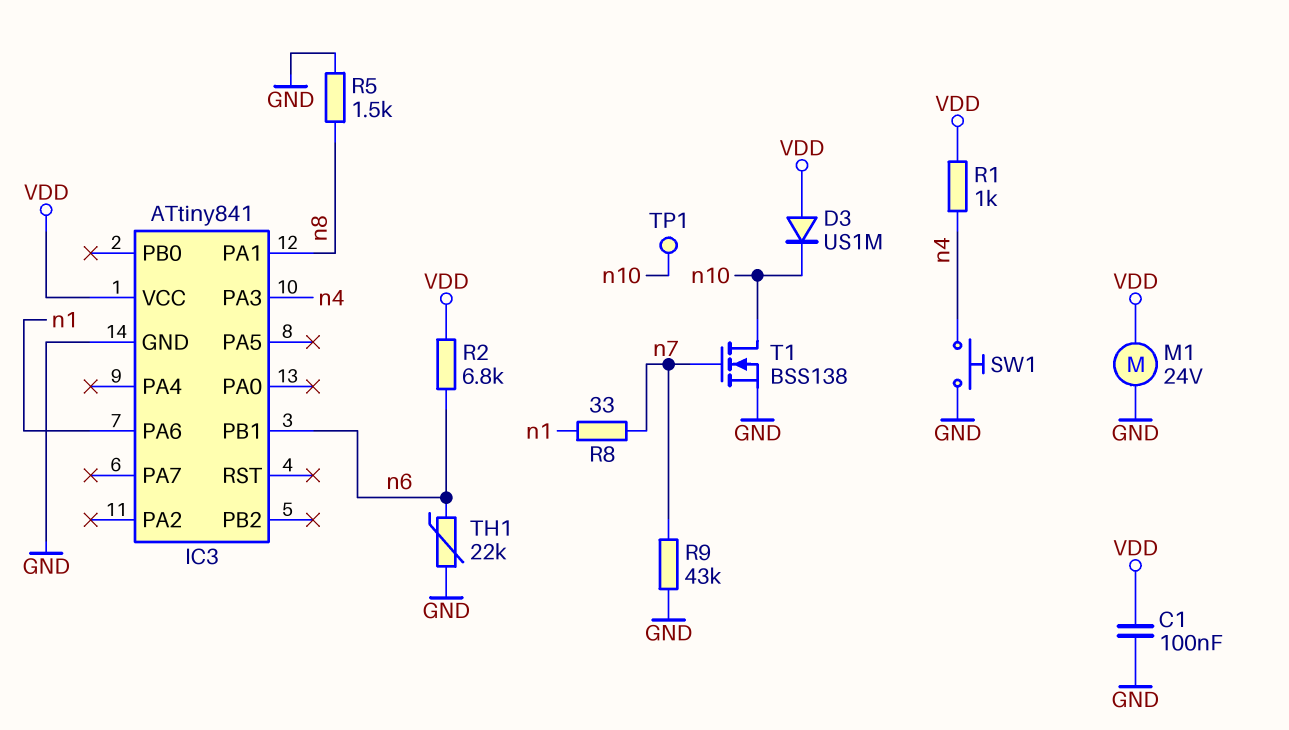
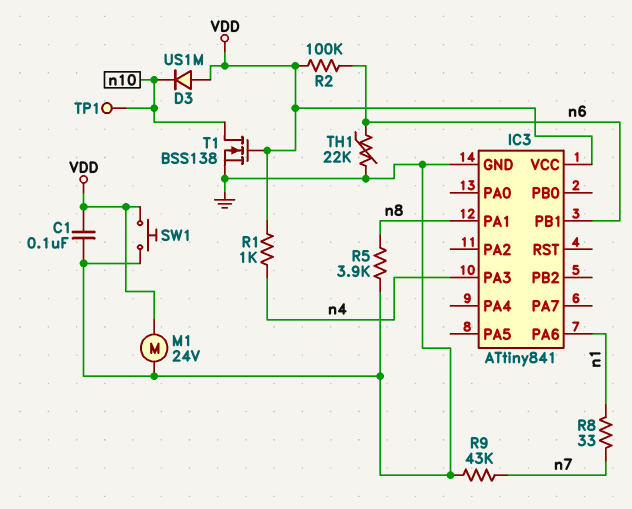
R2: 6.8k (VDD, n6) -> 100k (VDD, n6)
R5: 1.5k (GND, n8) -> 3.9k (GND, n8)
SW1: button (GND, n4) -> button (GND, VDD)
T1: NMOS BSS138 (G n7, D n10, S GND) -> NMOS BSS138 (G VDD, D n10, S GND)

